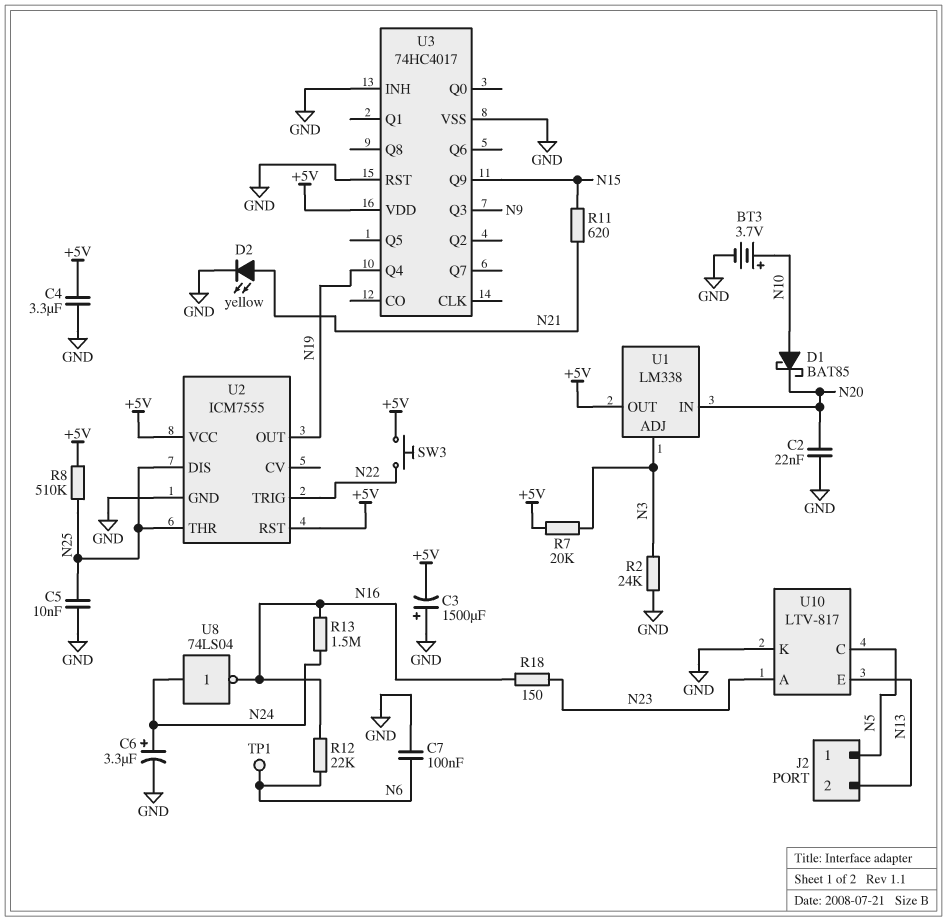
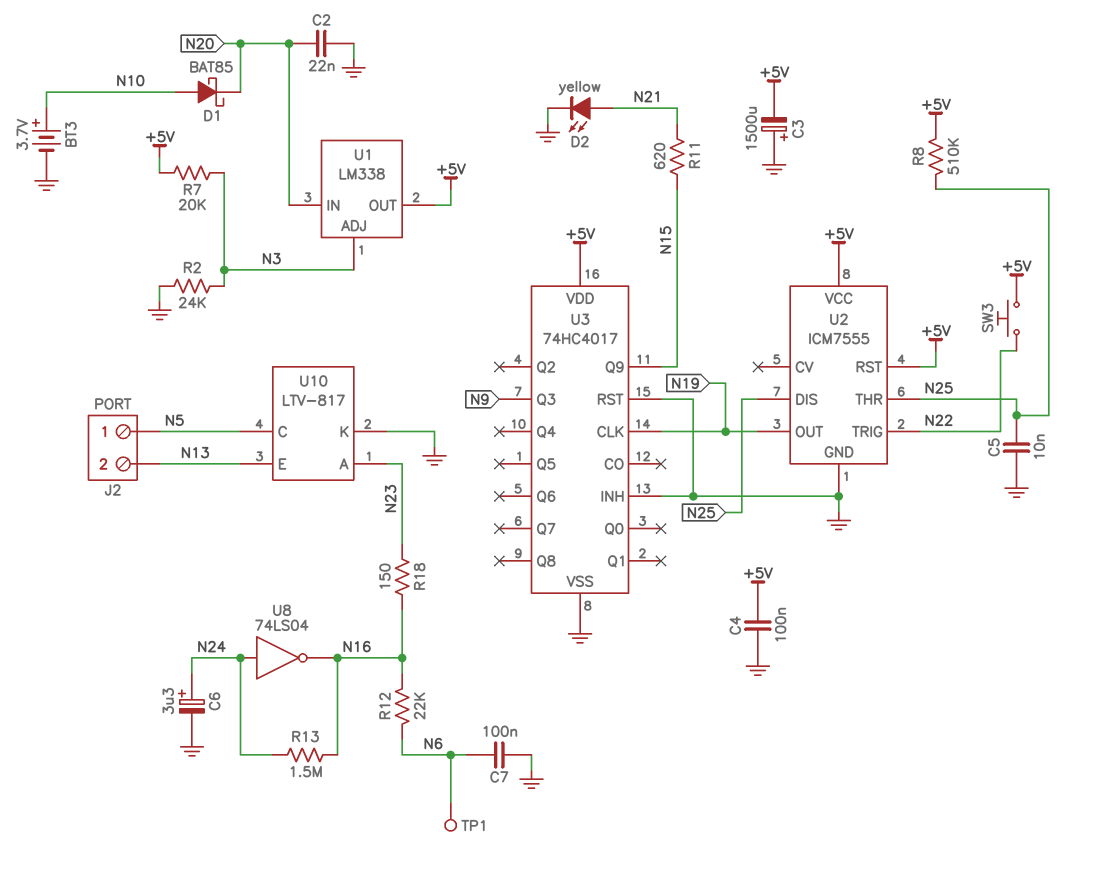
C4: 3.3uF (+5V, GND) -> 100nF (+5V, GND)
U3 pin CLK: none -> N19
U3 pin Q4: N19 -> none

